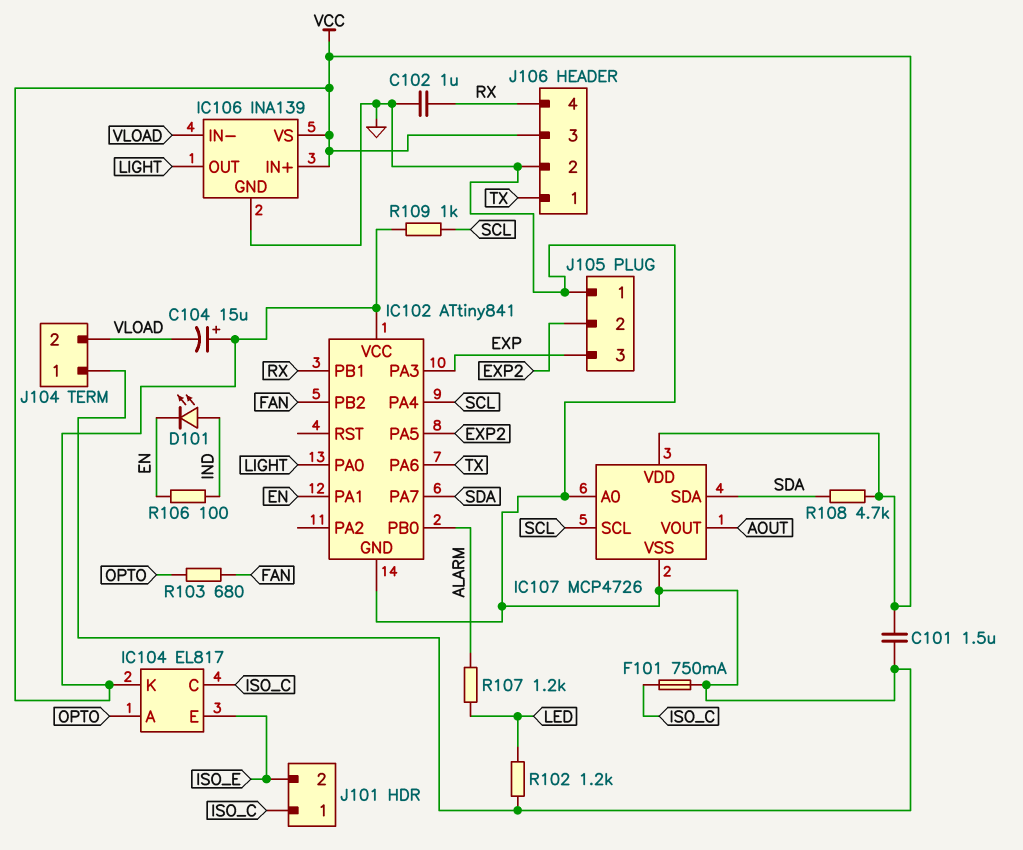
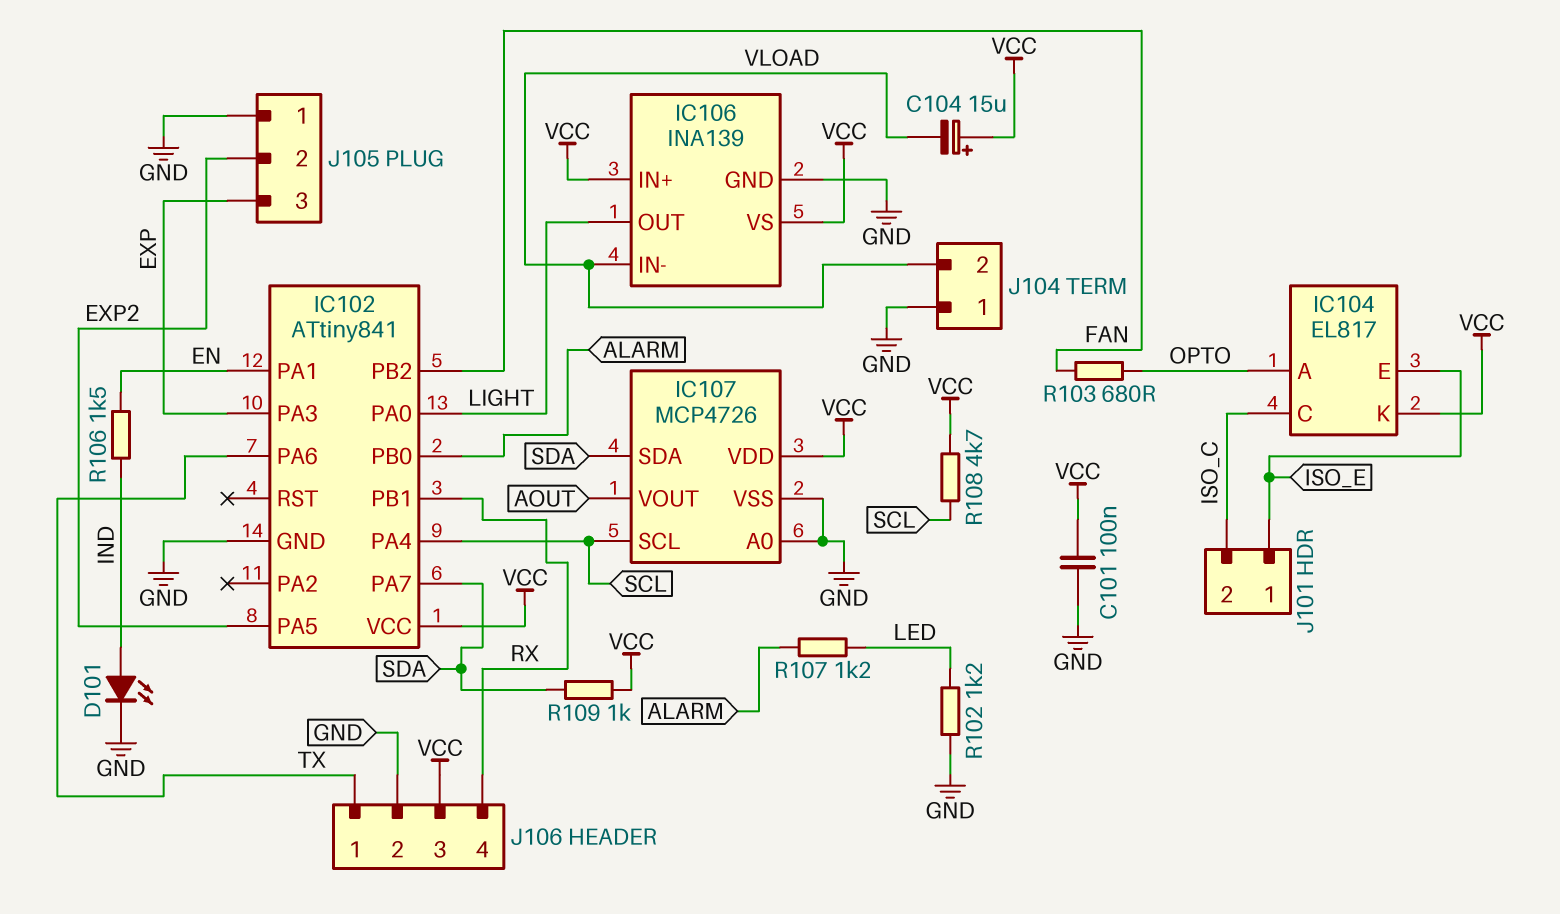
C101: 1.5uF (GND, VCC) -> 100nF (GND, VCC)
C102: 1uF (GND, RX) -> none
D101: LED (A IND, K EN) -> LED (A IND, K GND)
F101: 750mA (GND, ISO_C) -> none
J101 pin 1: ISO_C -> ISO_E
J101 pin 2: ISO_E -> ISO_C
R106: 100 (EN, IND) -> 1.5k (EN, IND)
R108: 4.7k (SDA, VCC) -> 4.7k (SCL, VCC)
R109: 1k (SCL, VCC) -> 1k (SDA, VCC)

